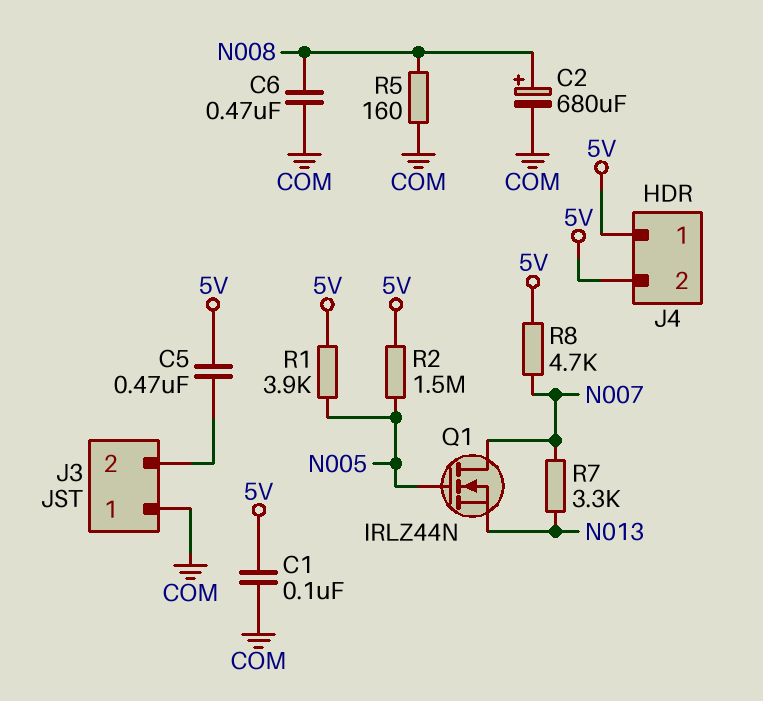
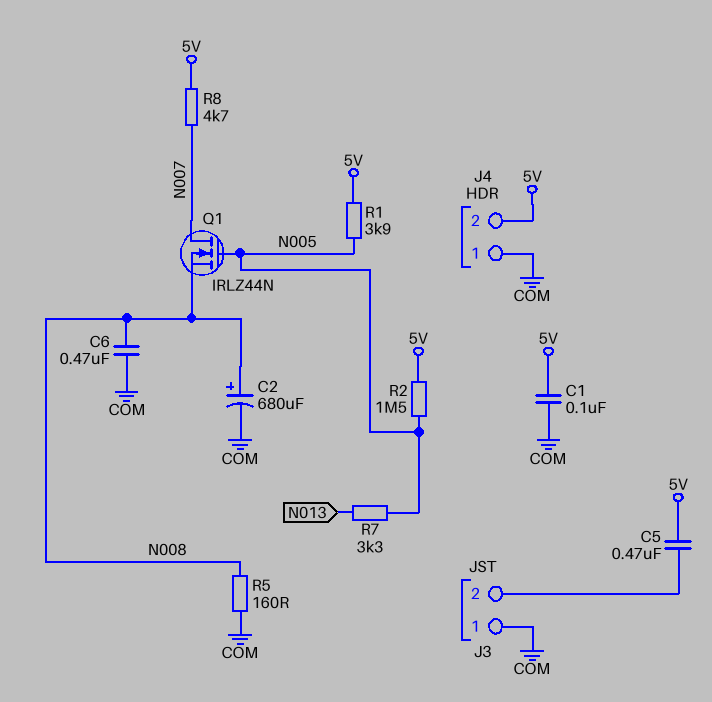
J4 pin 1: 5V -> COM
Q1: NMOS IRLZ44N (G N005, D N007, S N013) -> NMOS IRLZ44N (G N005, D N007, S N008)
R7: 3.3k (N007, N013) -> 3.3k (N005, N013)

